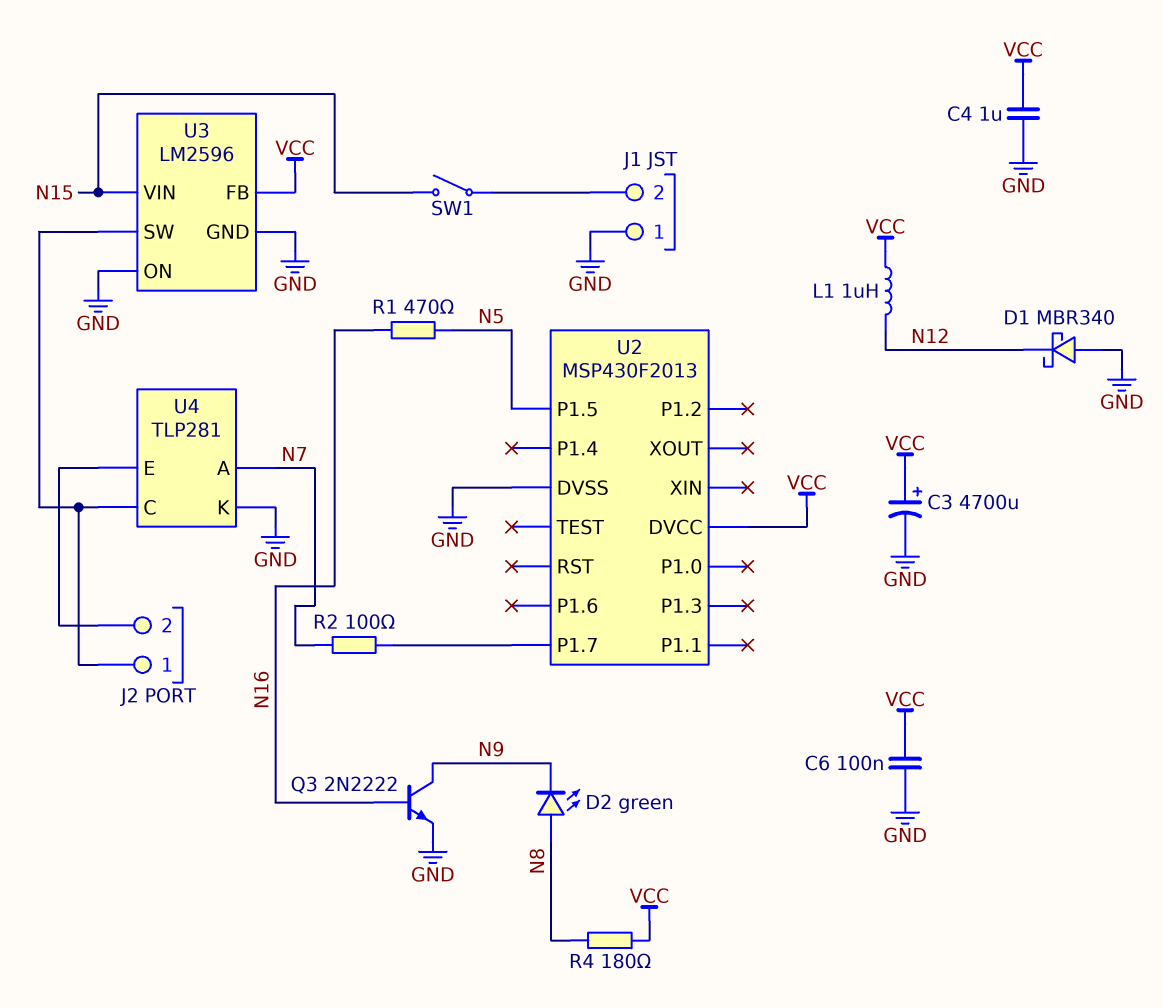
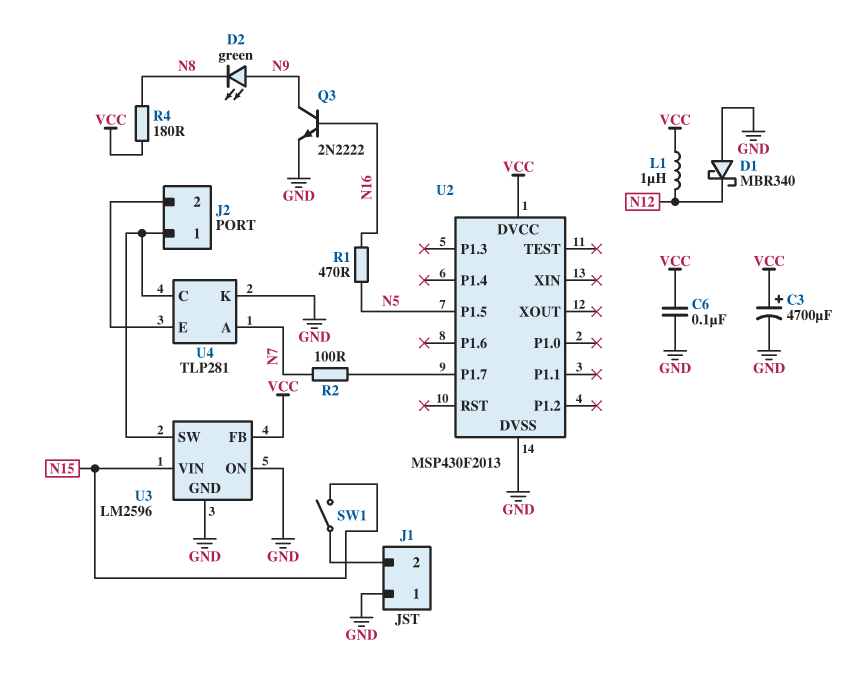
C4: 1uF (GND, VCC) -> none
D2: LED green (A N8, K N9) -> LED green (A N9, K N8)

